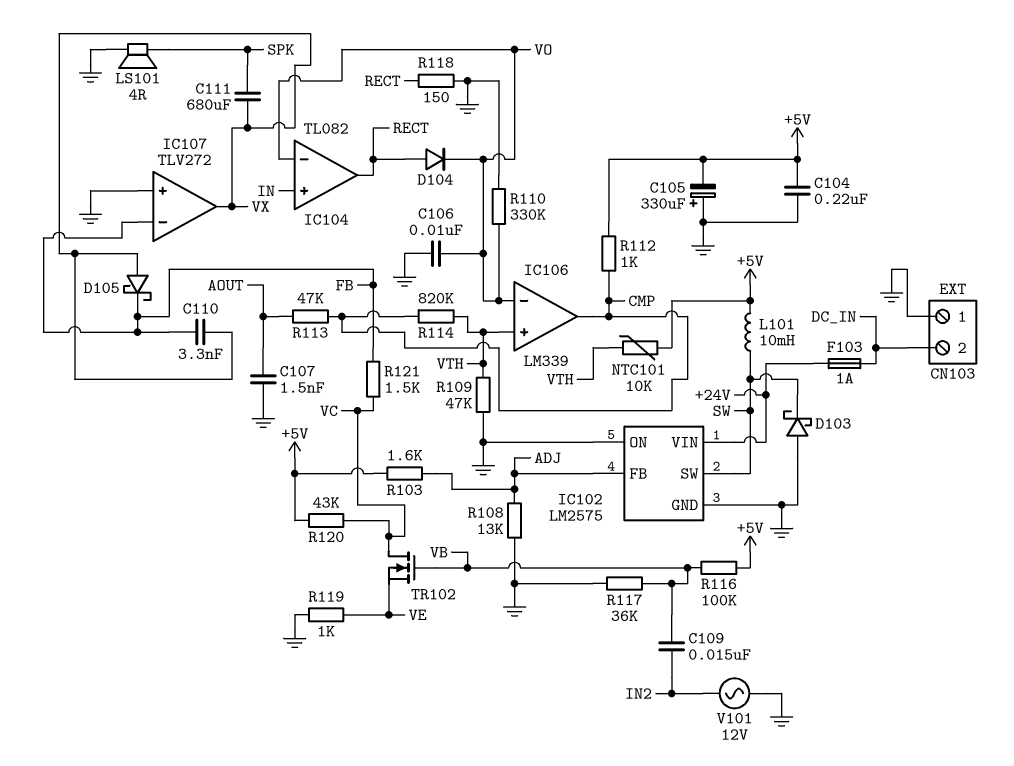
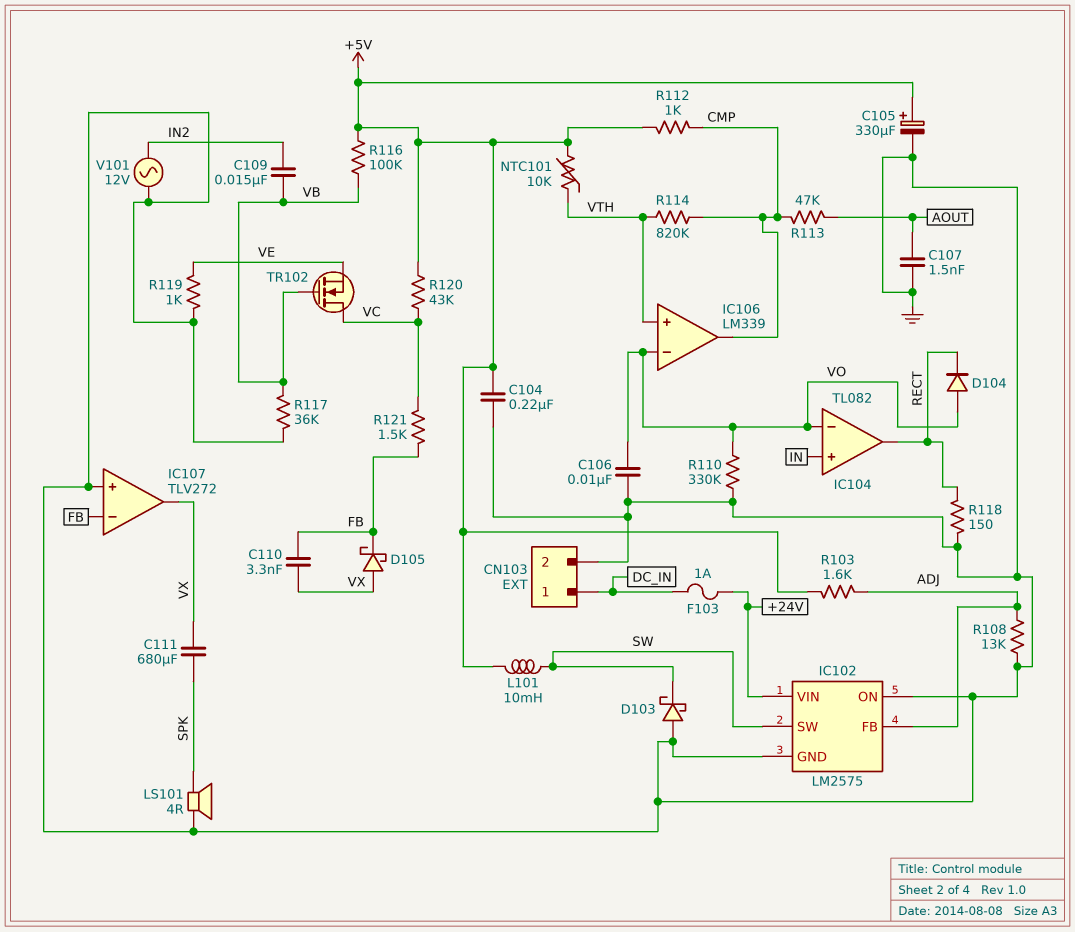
C105: 330uF (plus GND, minus +5V) -> 330uF (plus +5V, minus GND)
CN103 pin 1: GND -> DC_IN
CN103 pin 2: DC_IN -> GND
D104: diode (A RECT, K VO) -> diode (A VO, K RECT)
R109: 47k (GND, VTH) -> none

